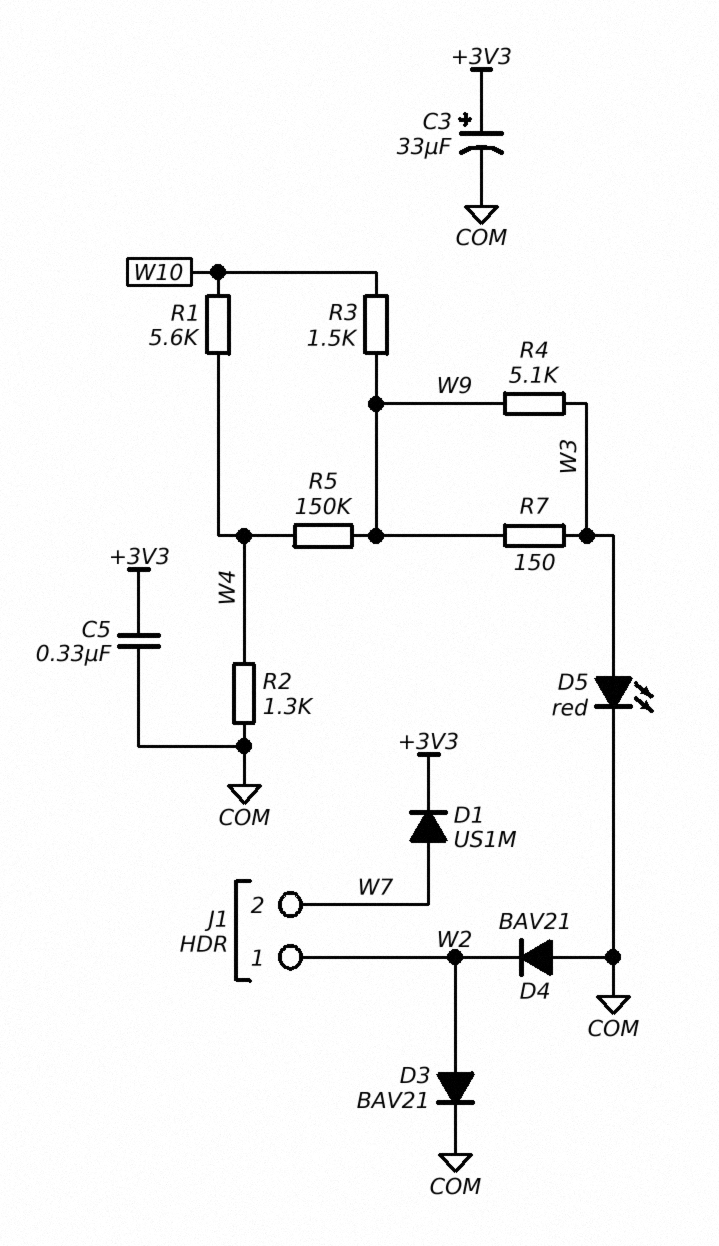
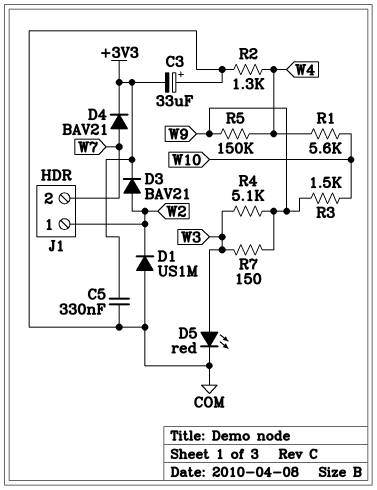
C3: 33uF (plus +3V3, minus COM) -> 33uF (plus COM, minus +3V3)
D1: diode US1M (A W7, K +3V3) -> diode US1M (A COM, K W2)
D3: diode BAV21 (A W2, K COM) -> diode BAV21 (A W2, K +3V3)
D4: diode BAV21 (A COM, K W2) -> diode BAV21 (A W7, K +3V3)

